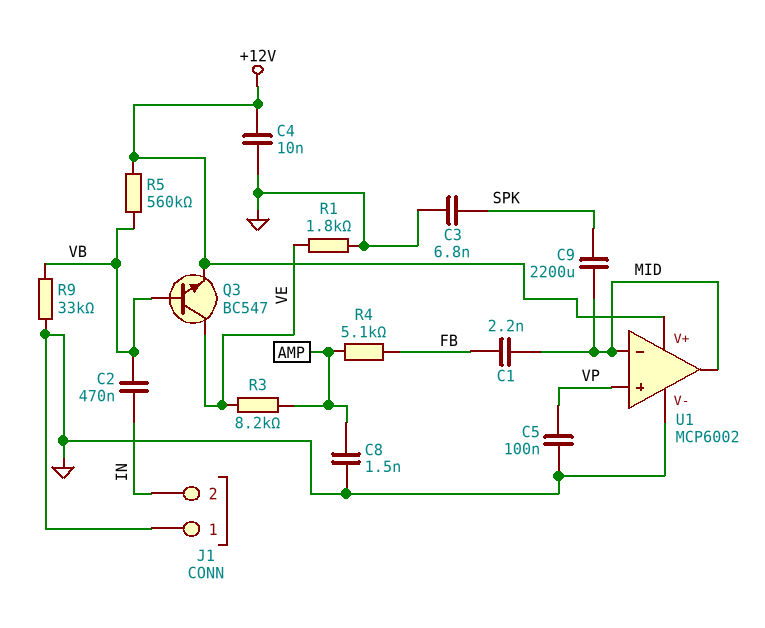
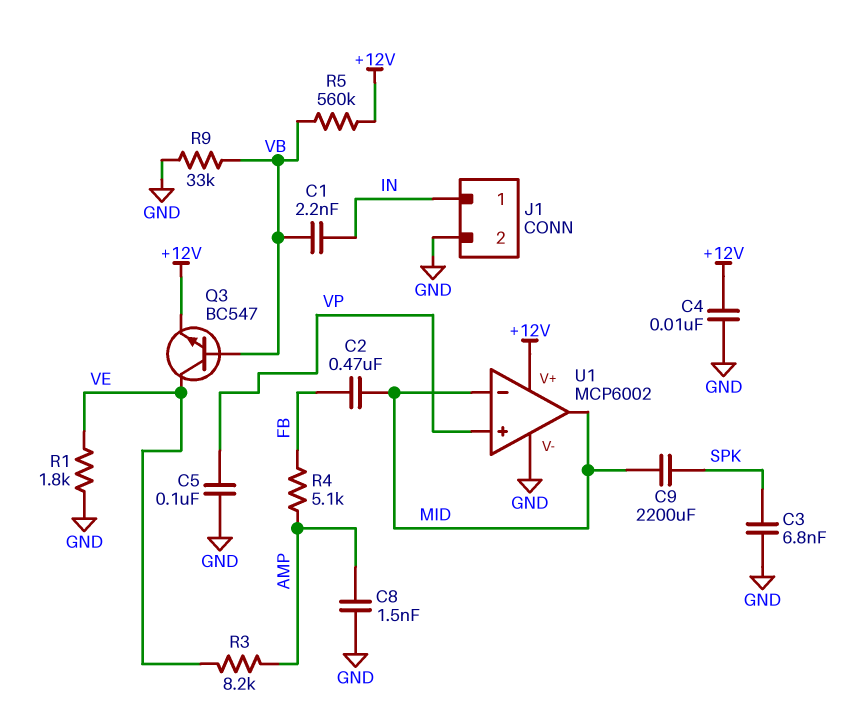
C1: 2.2nF (FB, MID) -> 2.2nF (IN, VB)
C2: 470nF (IN, VB) -> 470nF (FB, MID)
J1 pin 1: GND -> IN
J1 pin 2: IN -> GND

